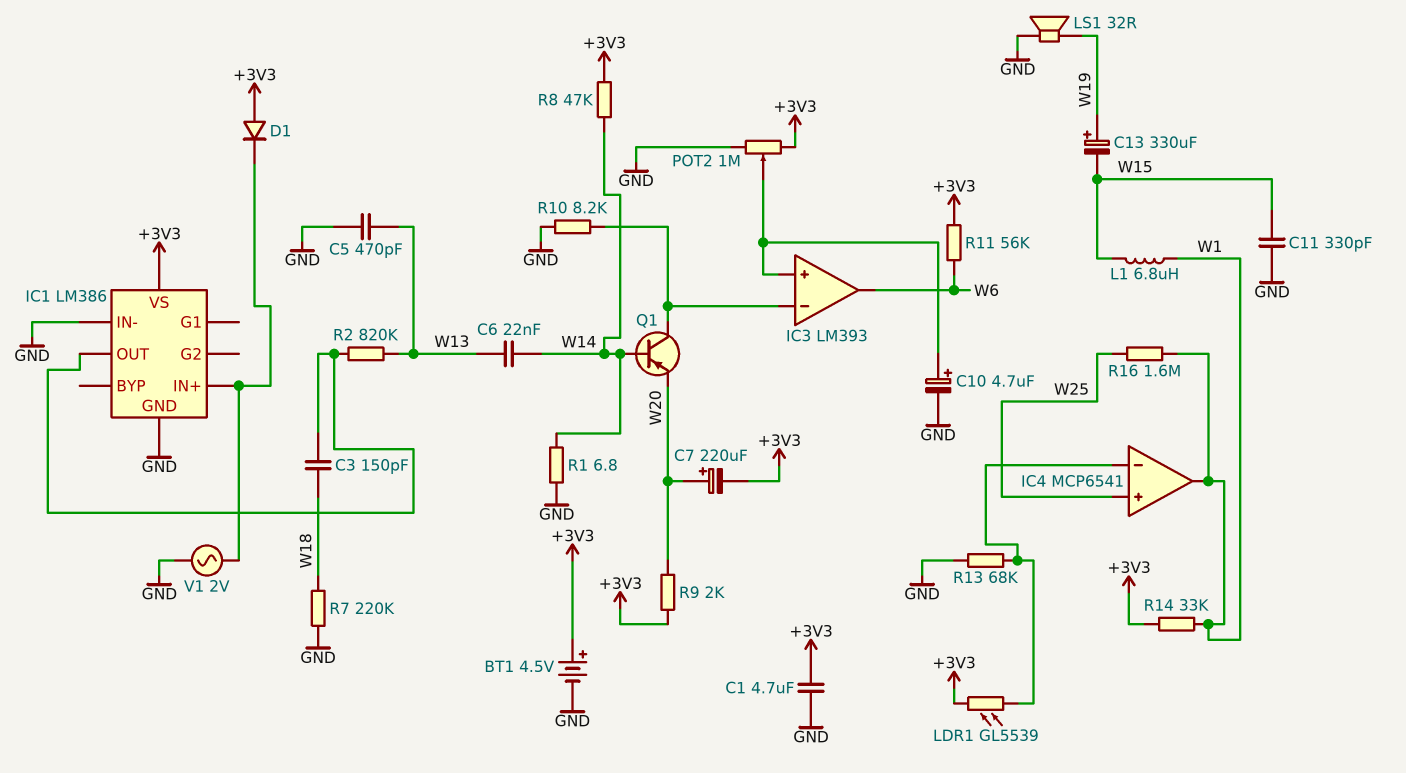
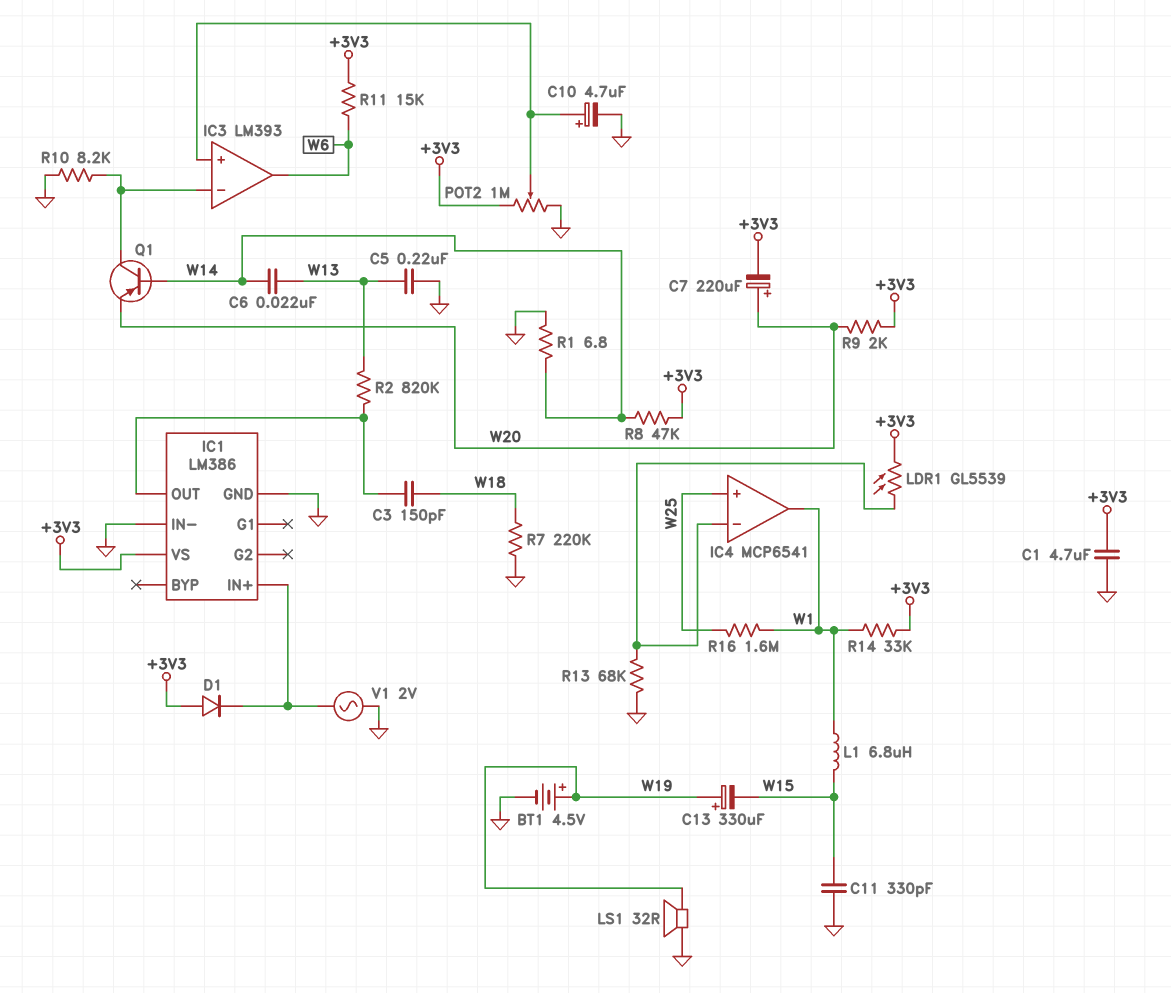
BT1: 4.5V (plus +3V3, minus GND) -> 4.5V (plus W19, minus GND)
C5: 470pF (GND, W13) -> 220nF (GND, W13)
R11: 56k (+3V3, W6) -> 15k (+3V3, W6)

